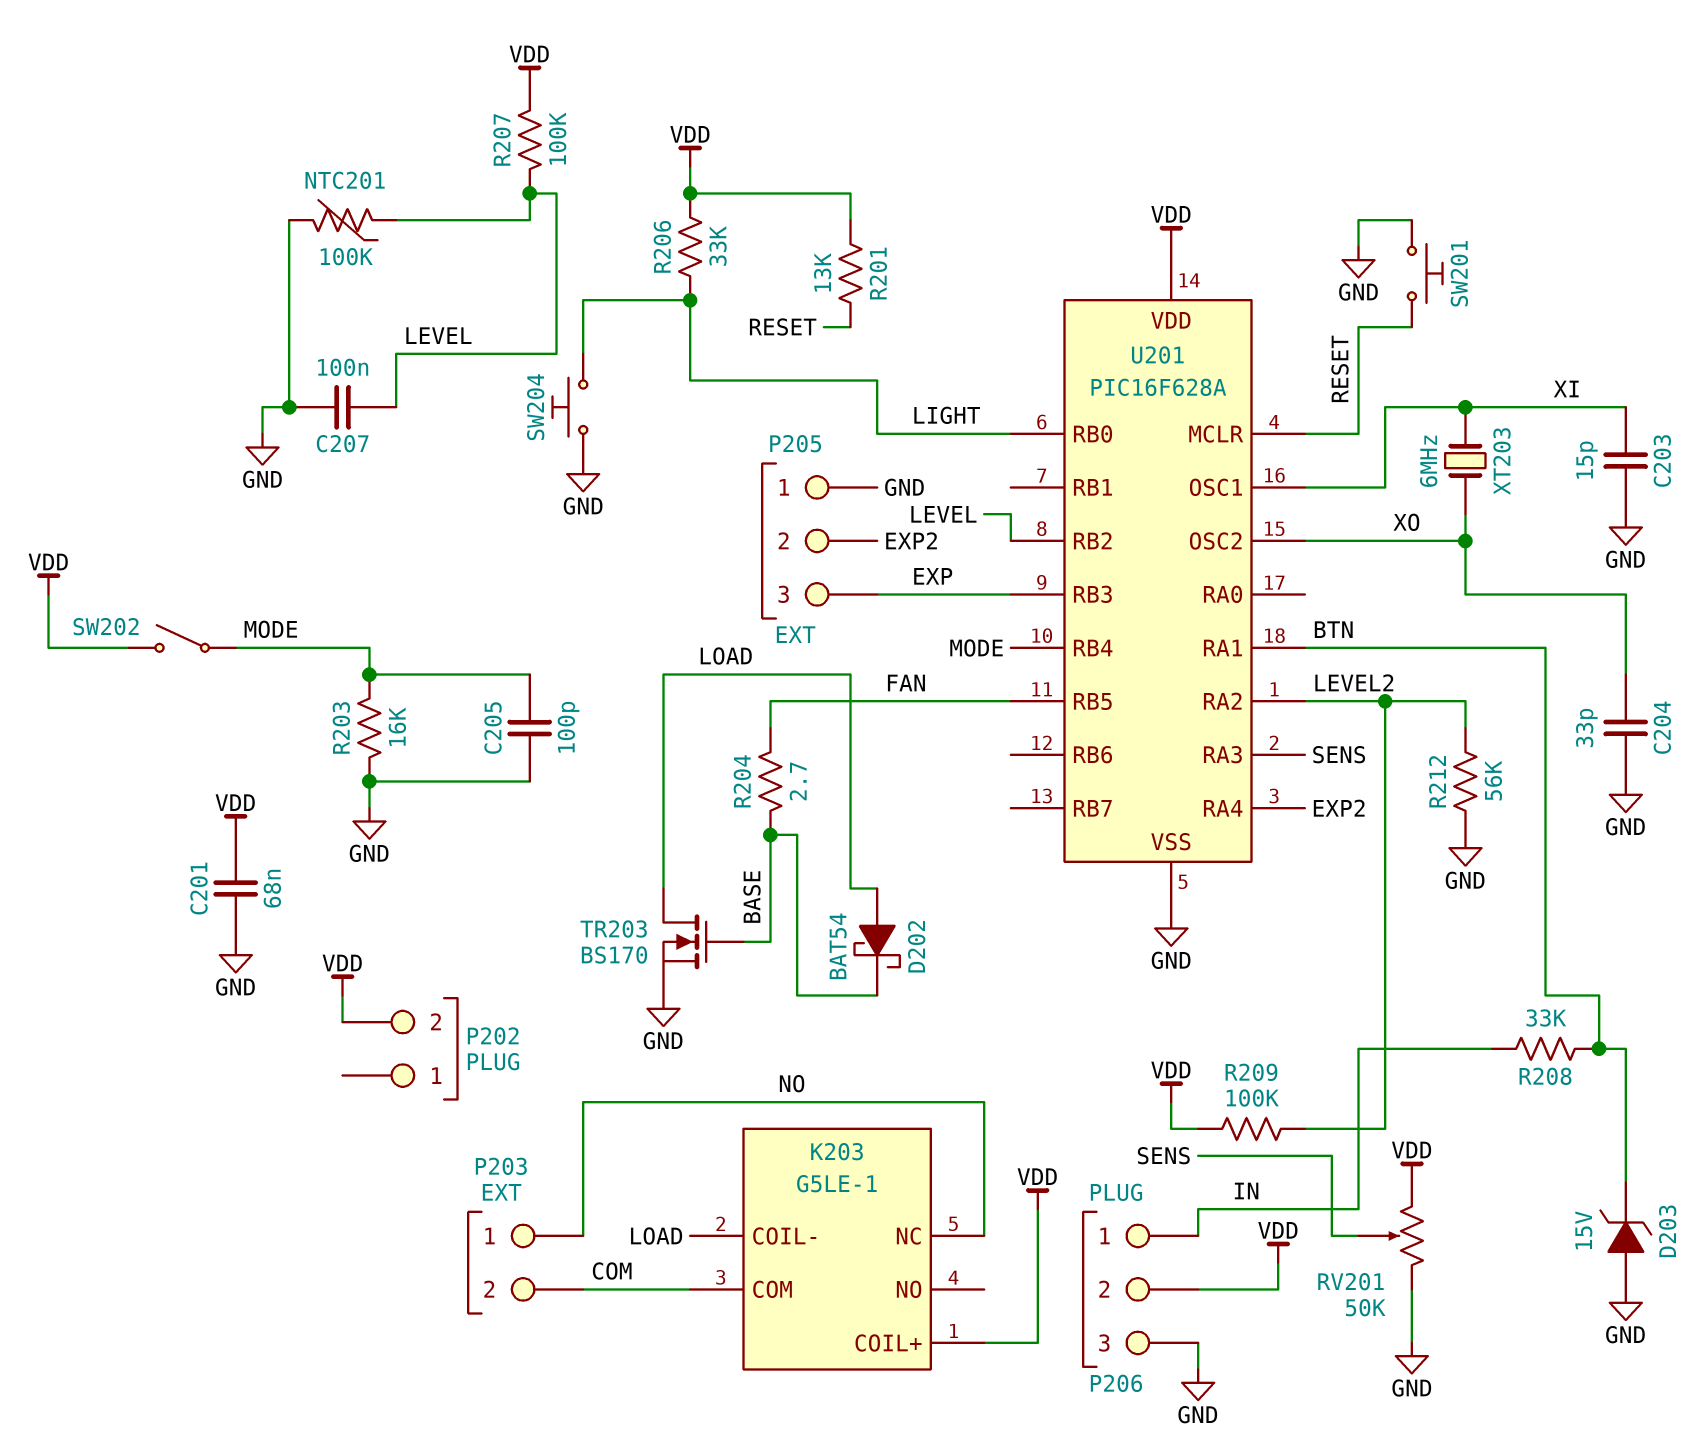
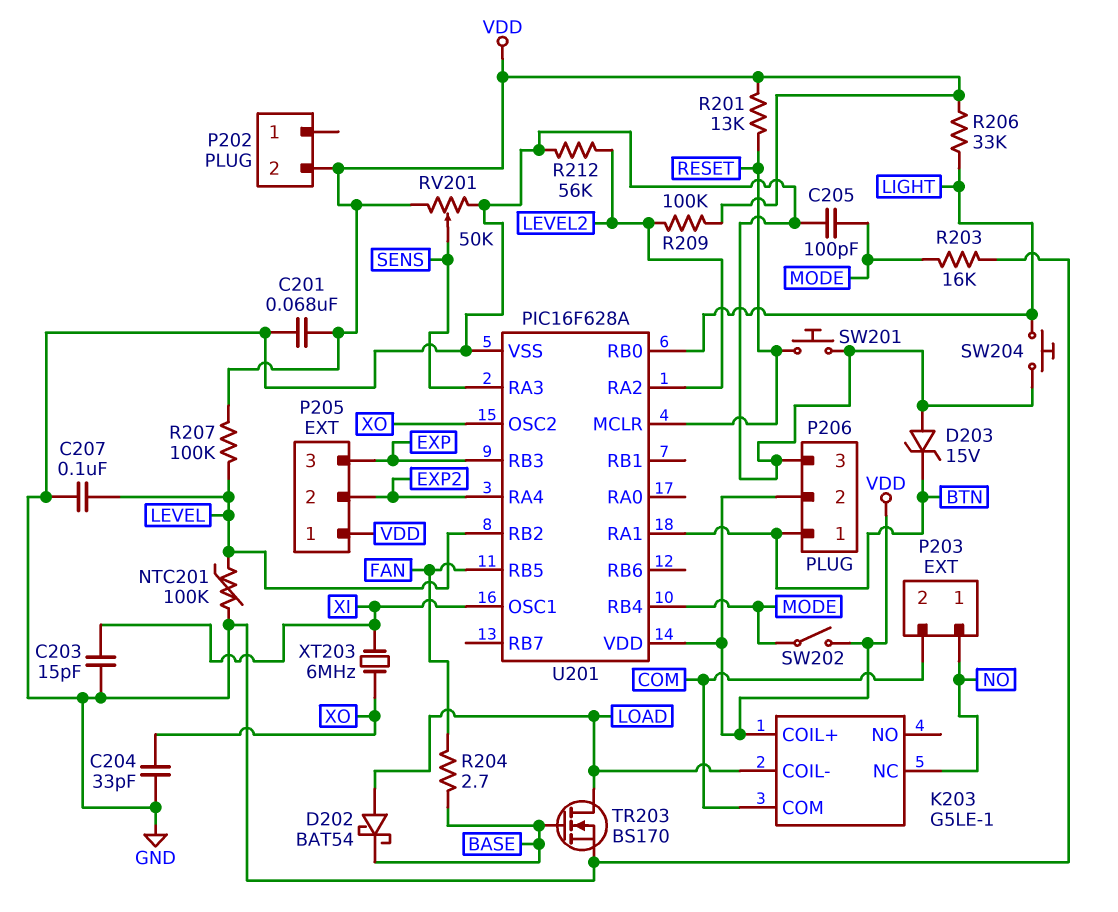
P205 pin 1: GND -> VDD
P206 pin 1: IN -> BTN
R208: 33k (BTN, IN) -> none

